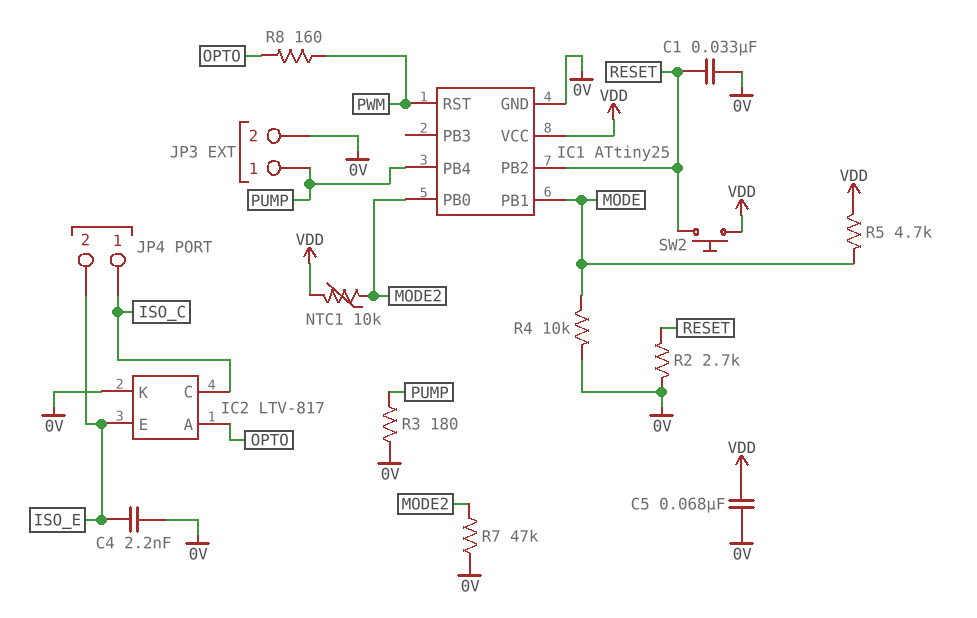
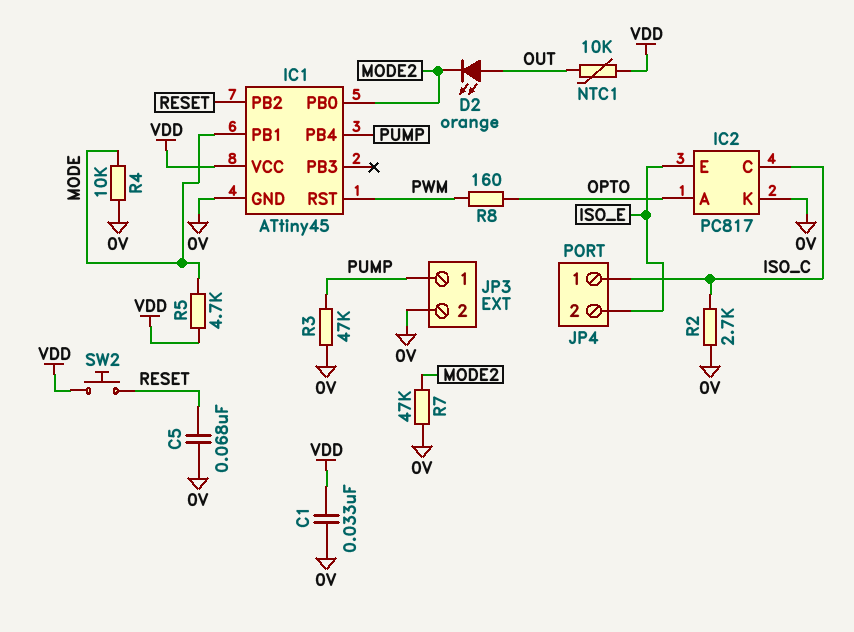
C1: 33nF (0V, RESET) -> 33nF (0V, VDD)
C4: 2.2nF (0V, ISO_E) -> none
C5: 68nF (0V, VDD) -> 68nF (0V, RESET)
D2: none -> LED orange (A OUT, K MODE2)
IC1: ATtiny25 -> ATtiny45
IC2: LTV-817 -> PC817
NTC1: 10k (MODE2, VDD) -> 10k (OUT, VDD)
R2: 2.7k (0V, RESET) -> 2.7k (0V, ISO_C)
R3: 180 (0V, PUMP) -> 47k (0V, PUMP)

